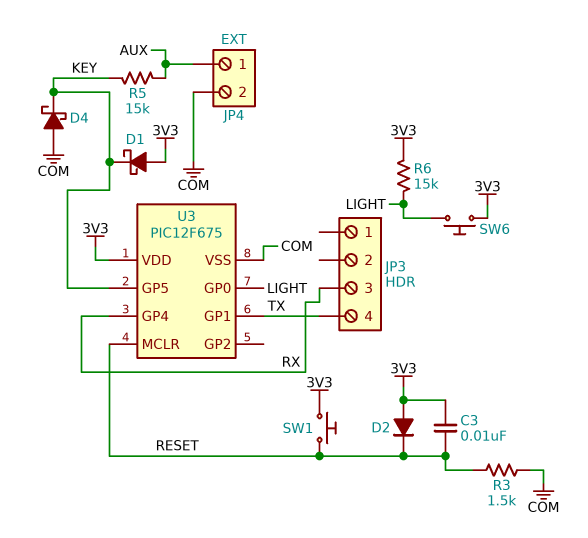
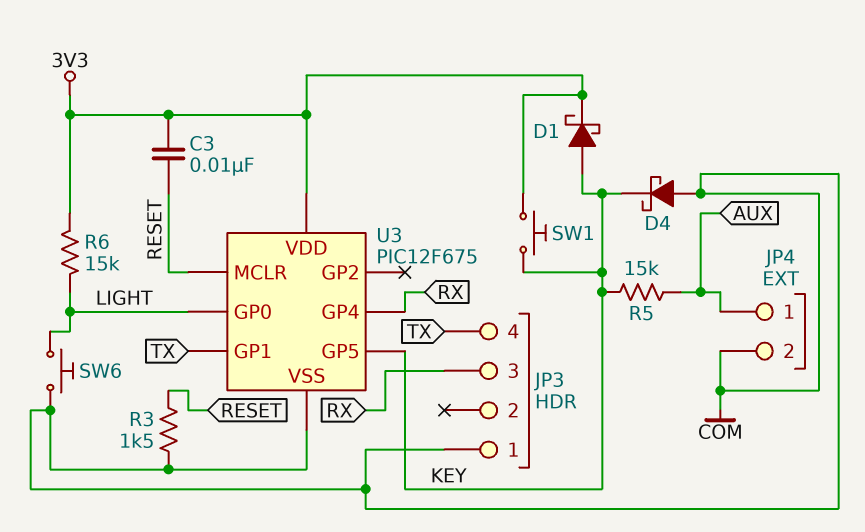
D1: schottky (A 3V3, K KEY) -> schottky (A KEY, K 3V3)
D2: diode (A 3V3, K RESET) -> none
JP3 pin 1: none -> COM
SW1: button (3V3, RESET) -> button (3V3, KEY)
SW6: button (3V3, LIGHT) -> button (COM, LIGHT)

